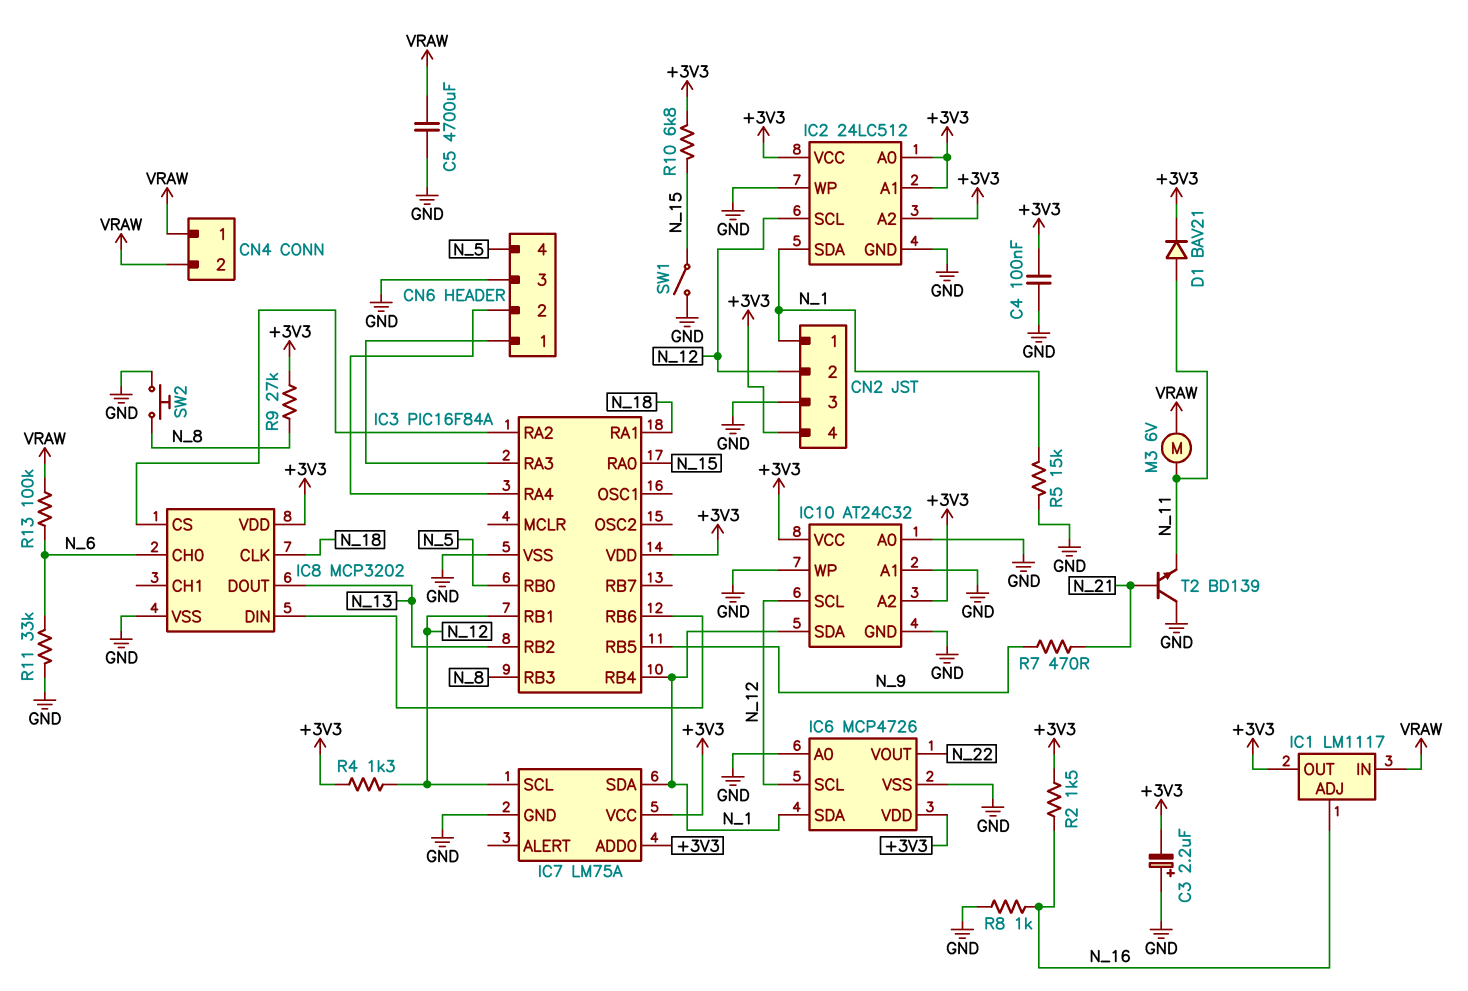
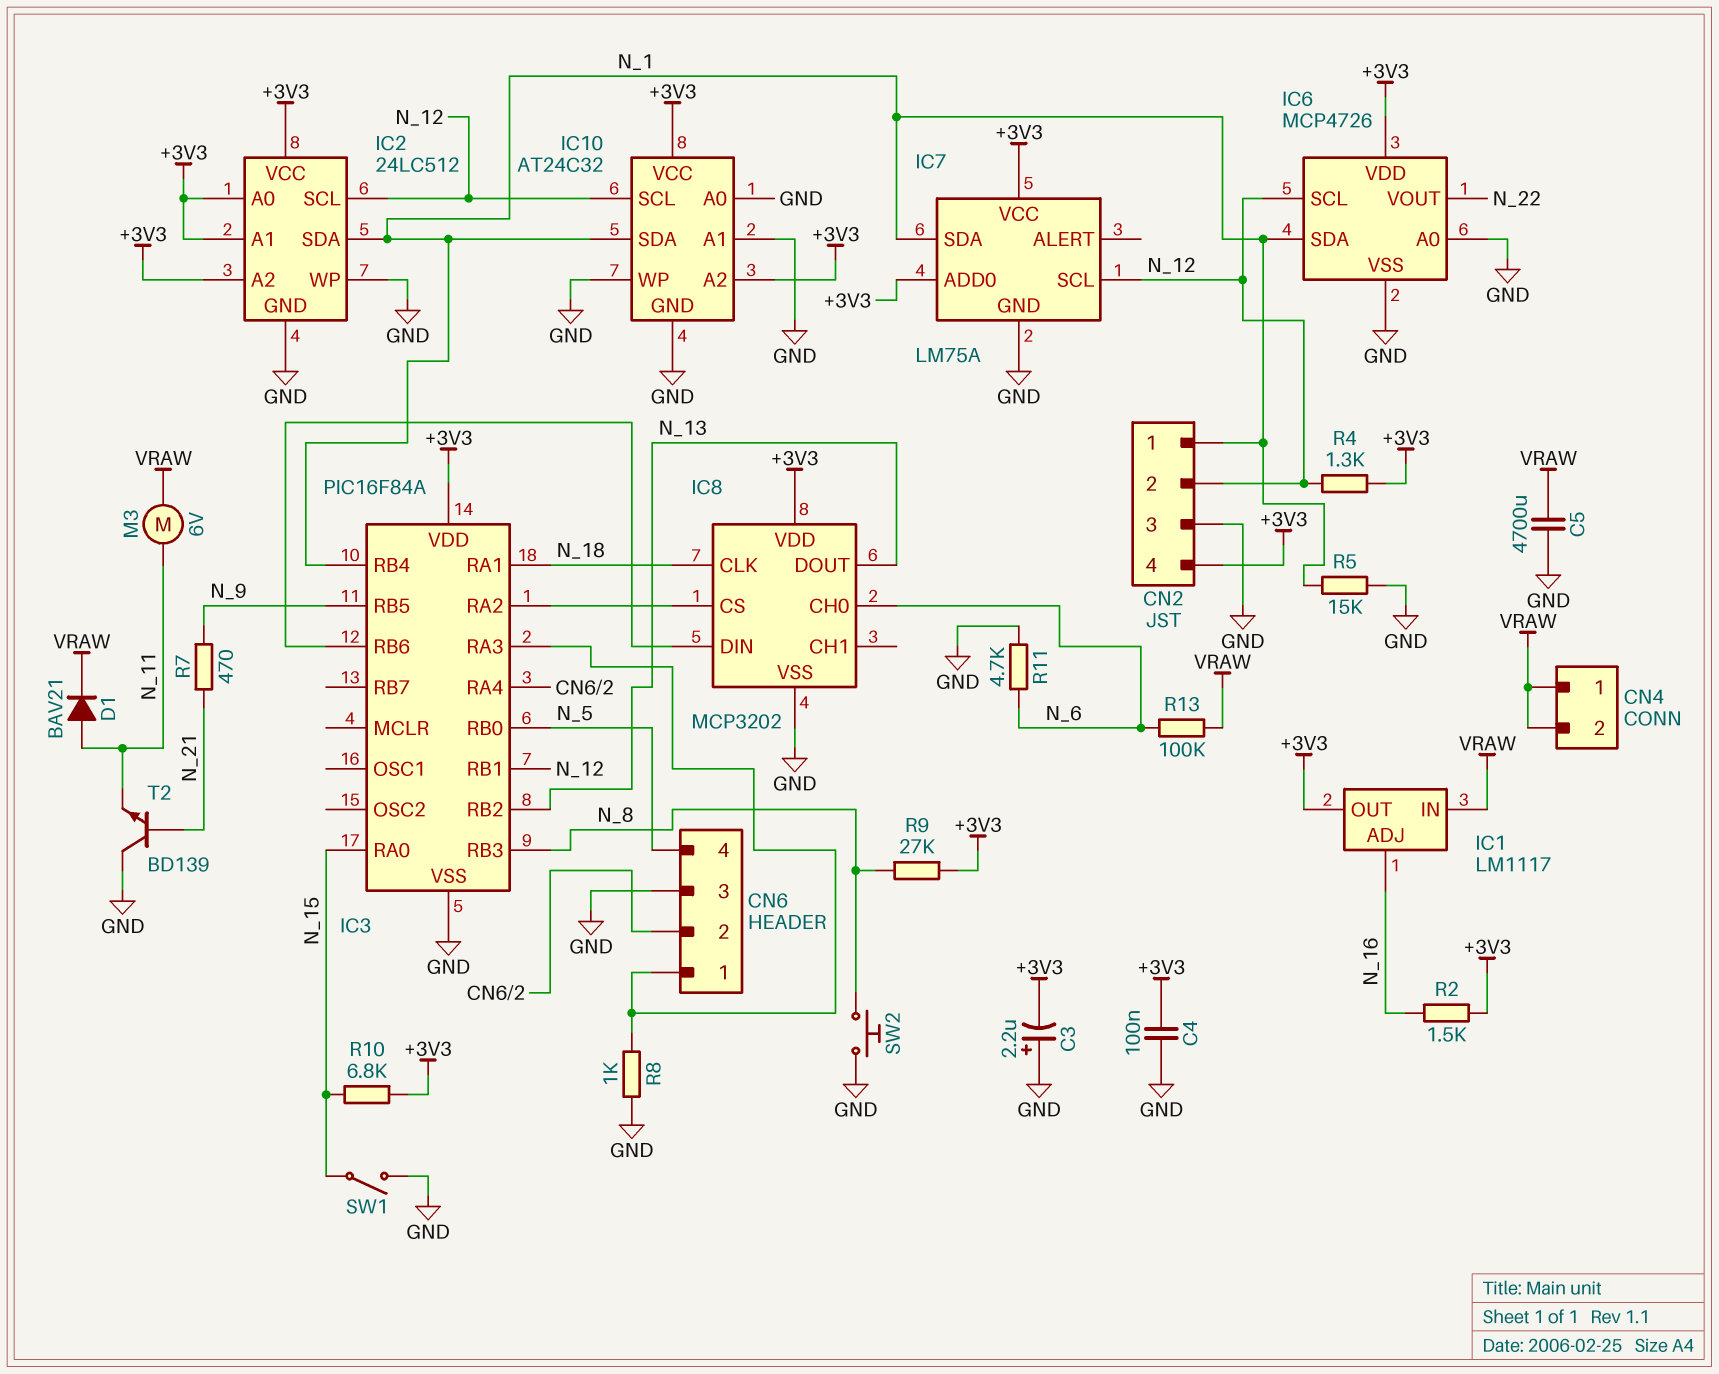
D1: diode BAV21 (A N_11, K +3V3) -> diode BAV21 (A N_11, K VRAW)
R8: 1k (GND, N_16) -> 1k (CN6/1, GND)
R11: 33k (GND, N_6) -> 4.7k (GND, N_6)

